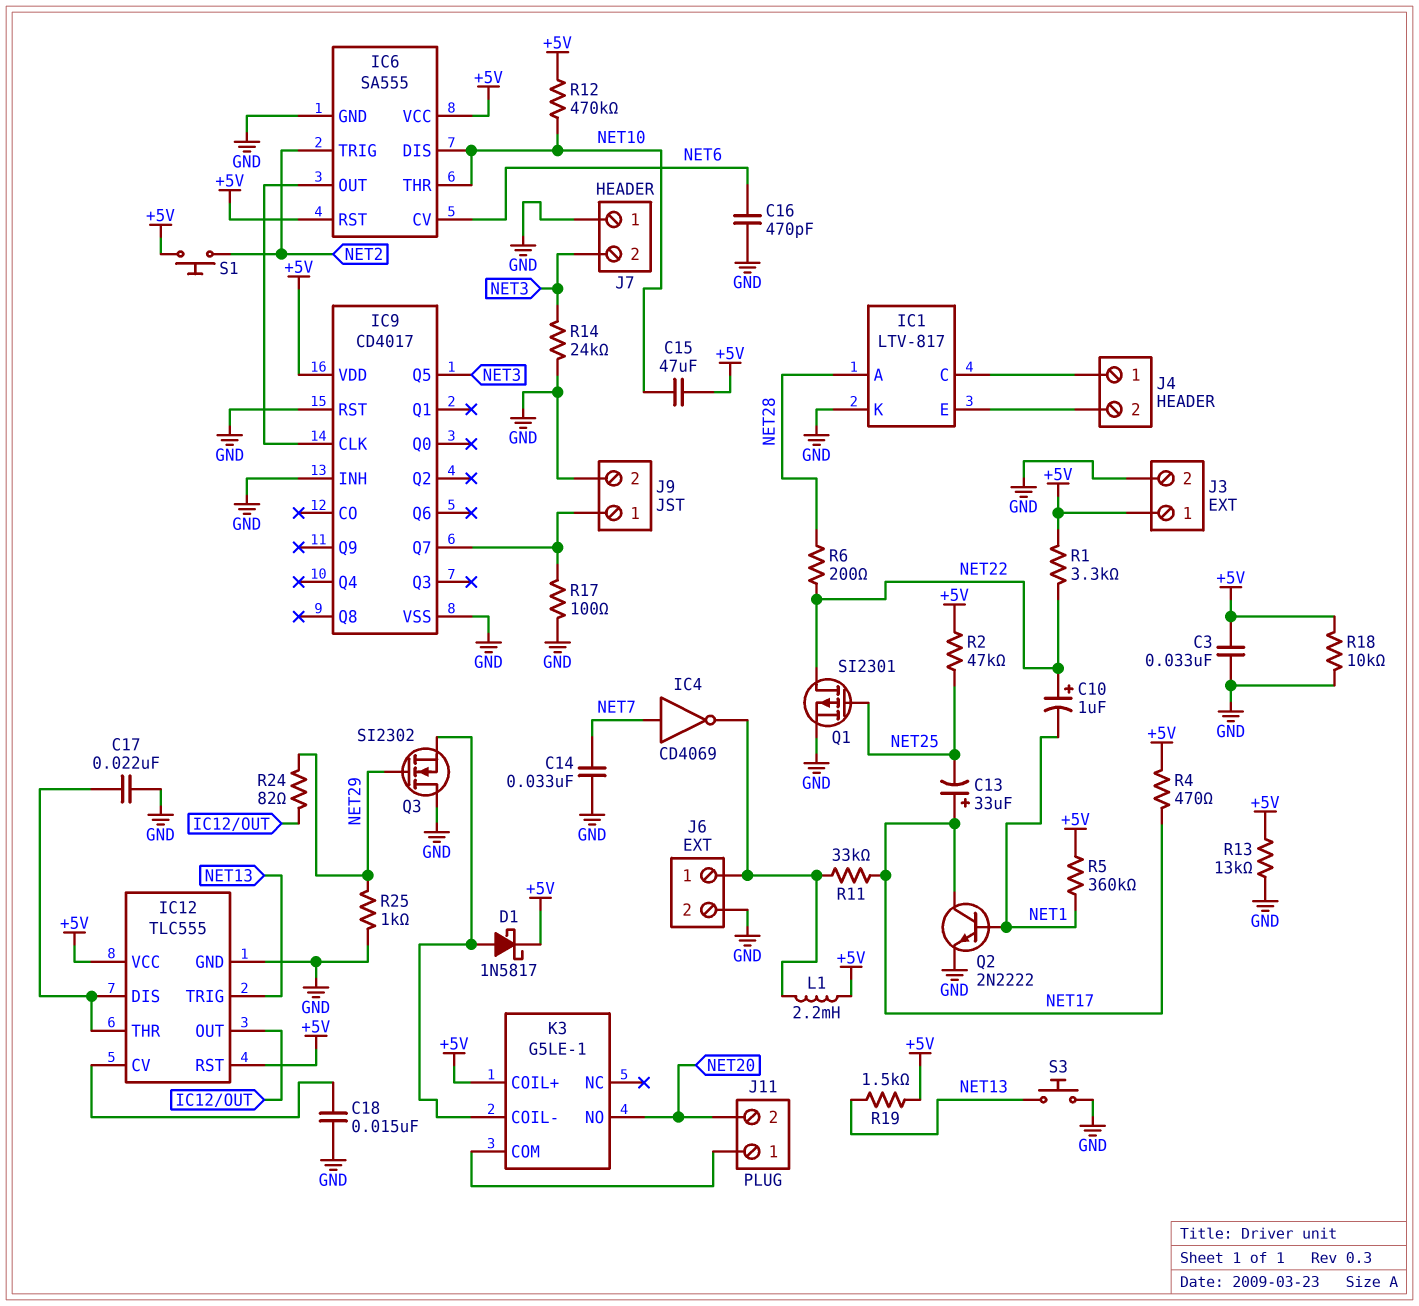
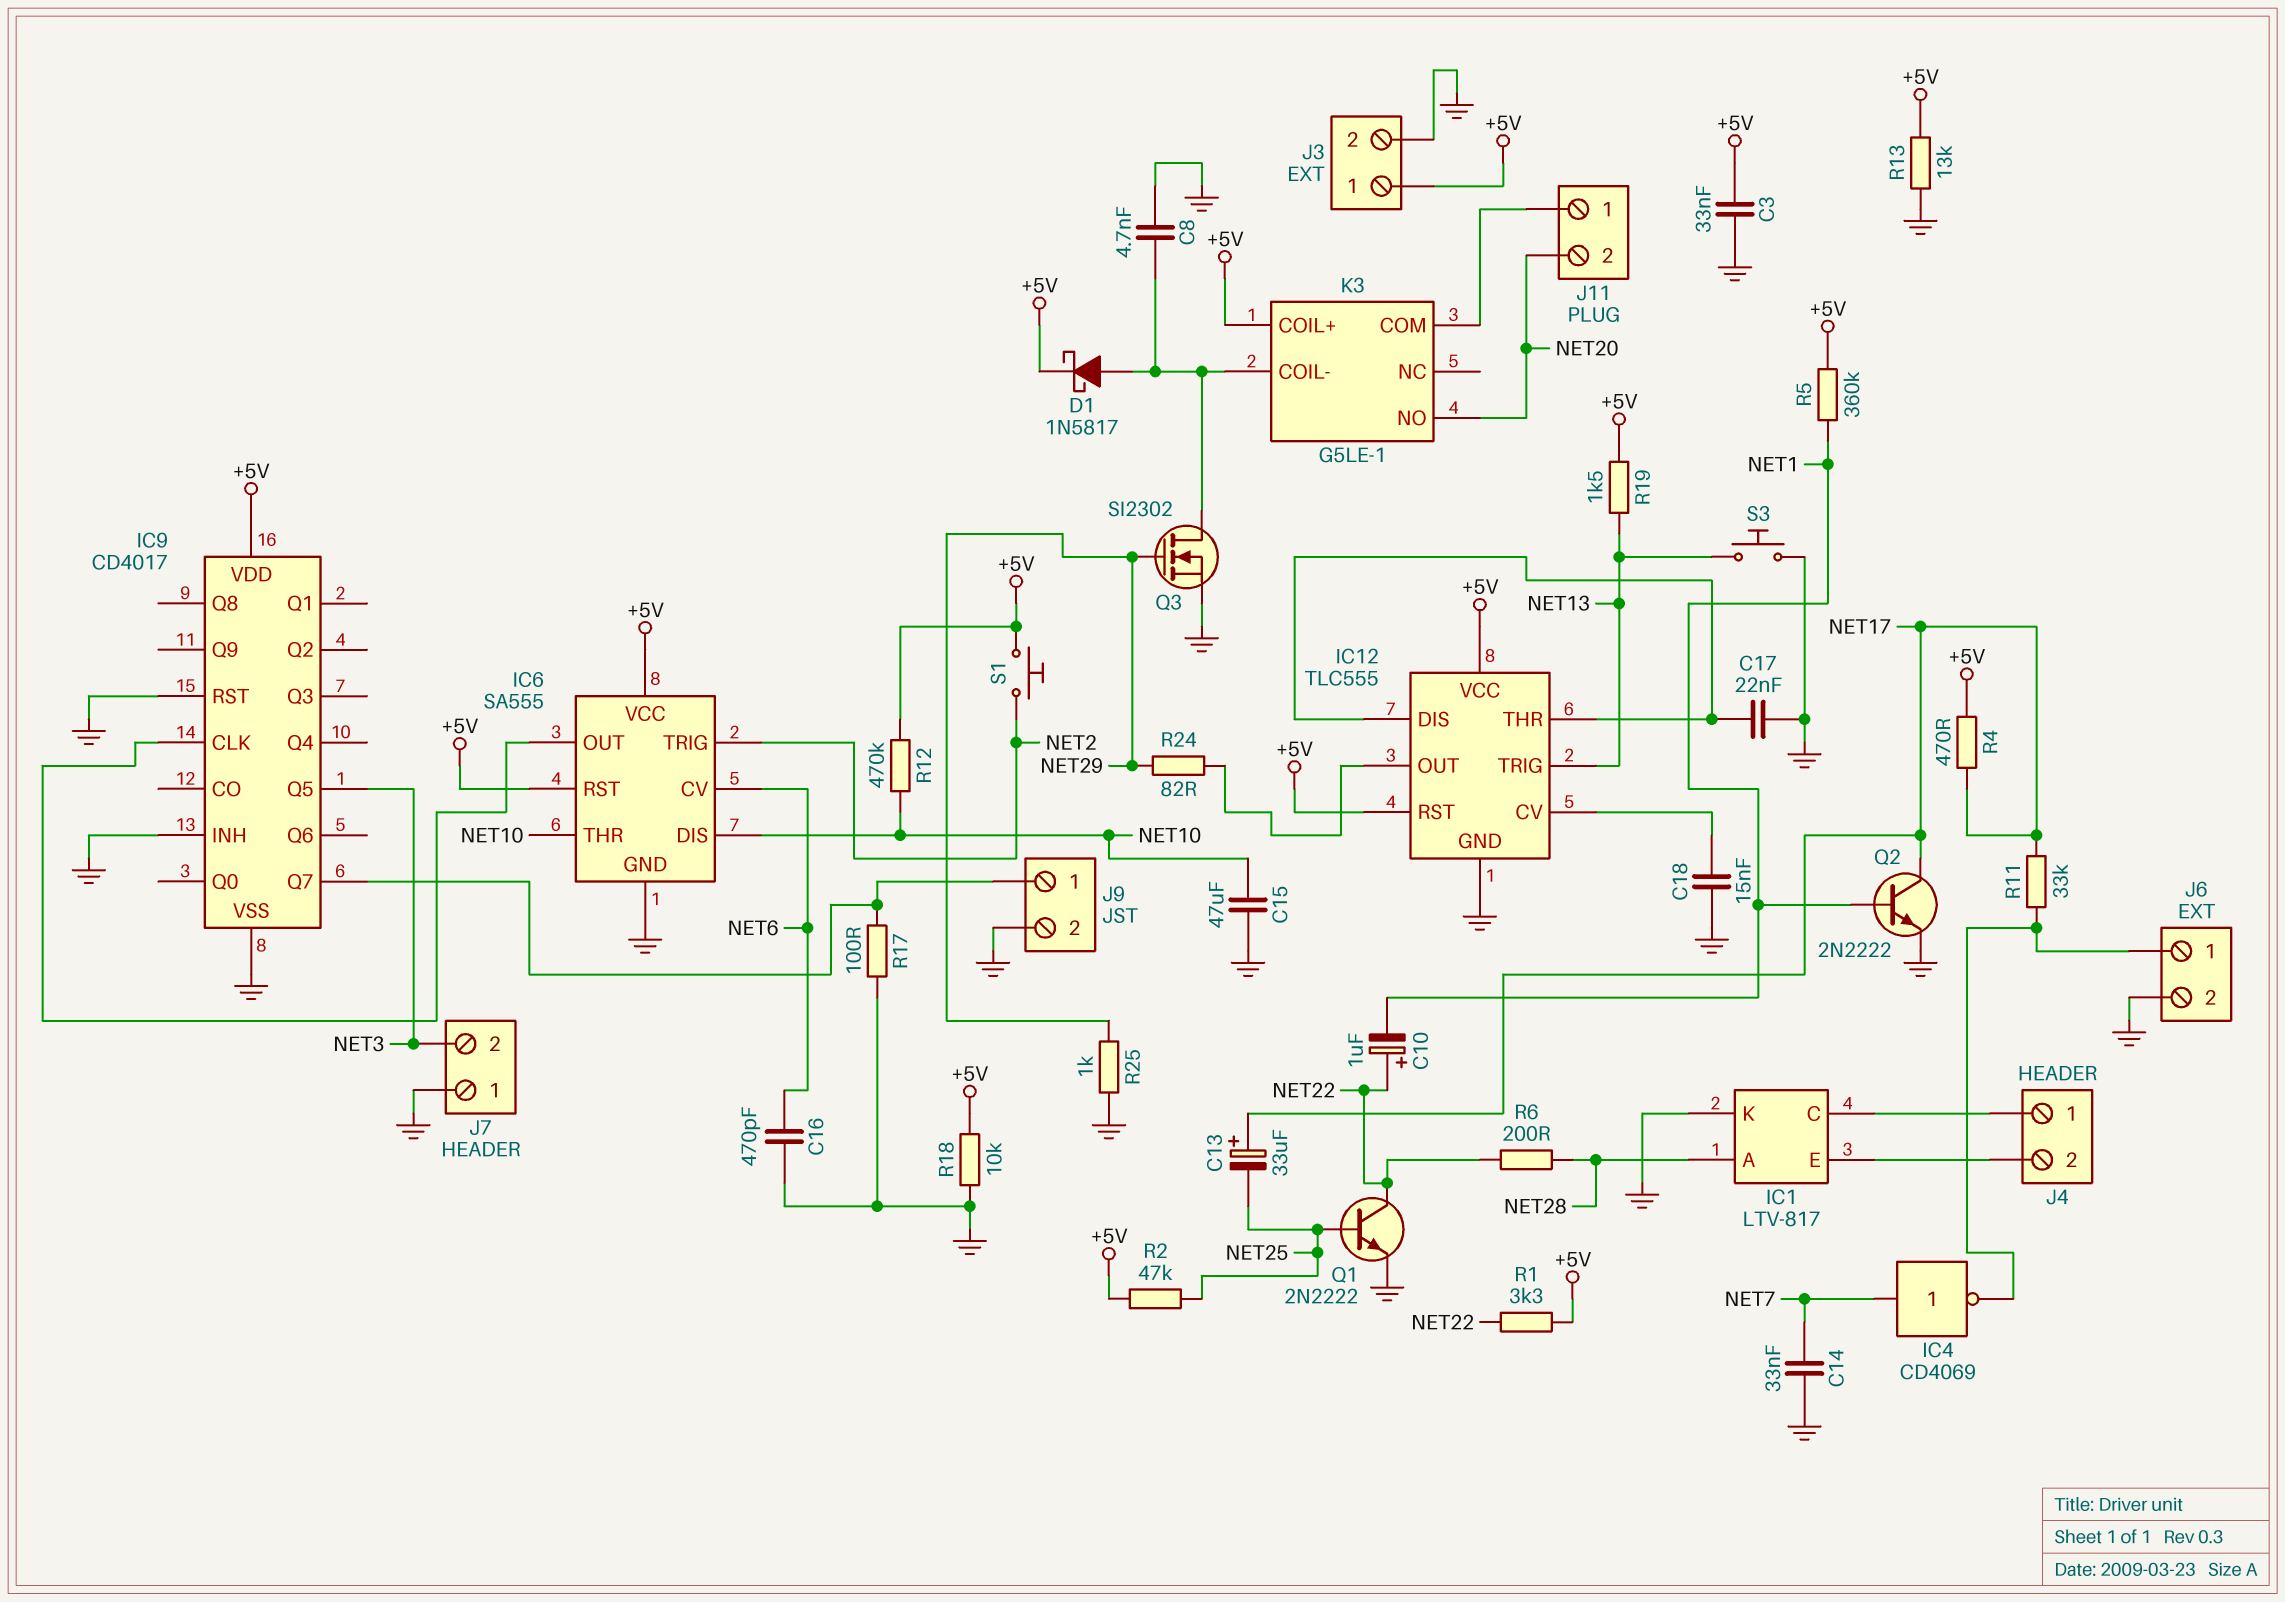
C8: none -> 4.7nF (GND, K3/COIL-)
C15: 47uF (+5V, NET10) -> 47uF (GND, NET10)
L1: 2.2mH (+5V, J6/1) -> none
Q1: PMOS SI2301 (G NET25, D NET22, S GND) -> NPN 2N2222 (B NET25, C NET22, E GND)
Q3: NMOS SI2302 (G NET29, D GND, S K3/COIL-) -> NMOS SI2302 (G NET29, D K3/COIL-, S GND)
R14: 24k (GND, NET3) -> none

